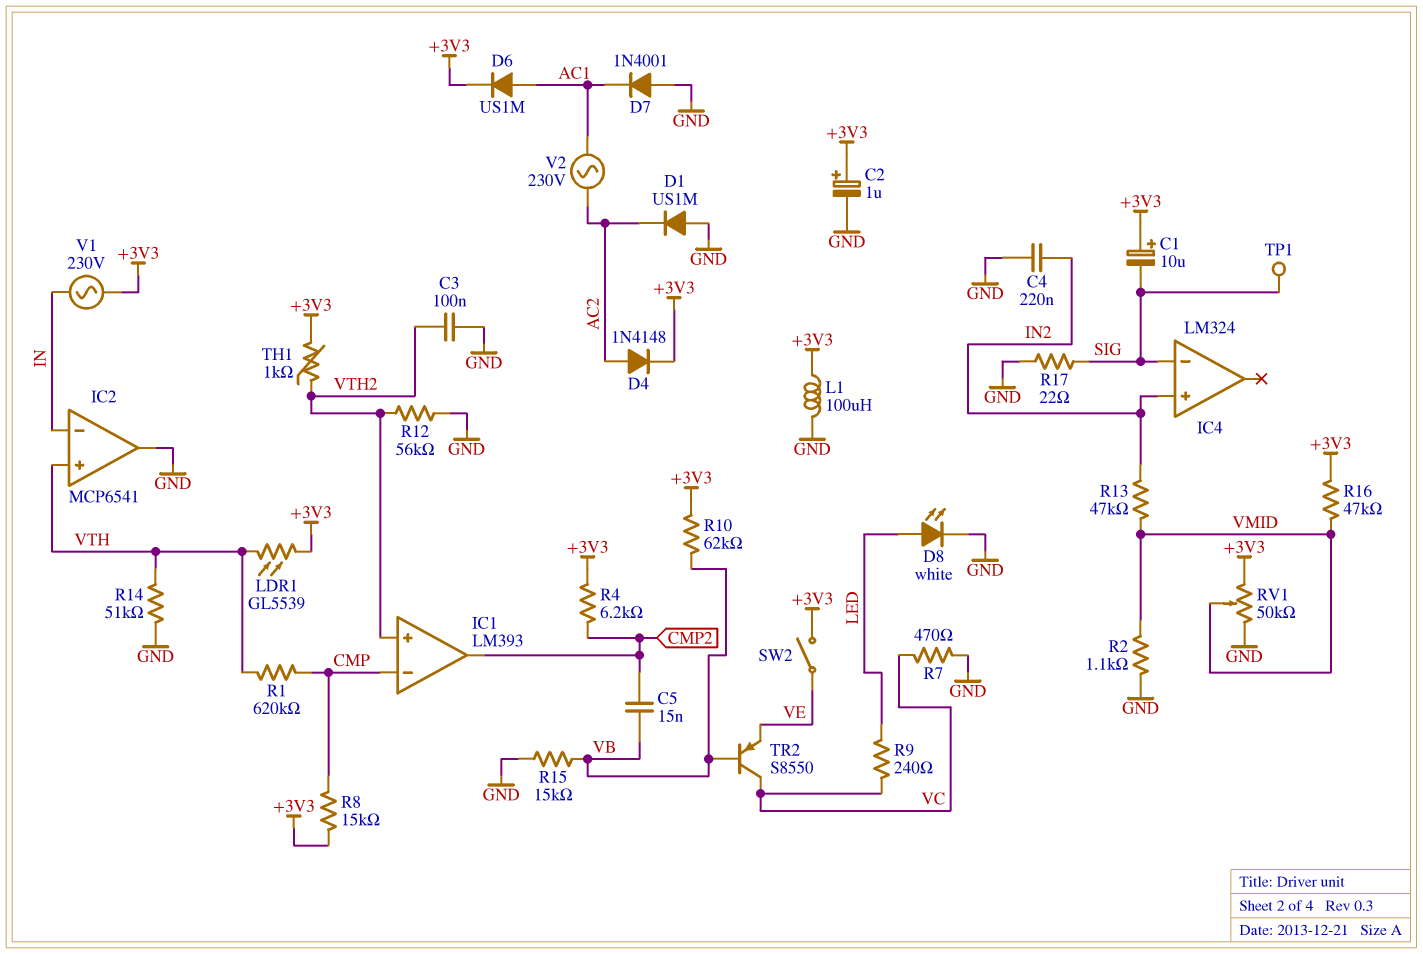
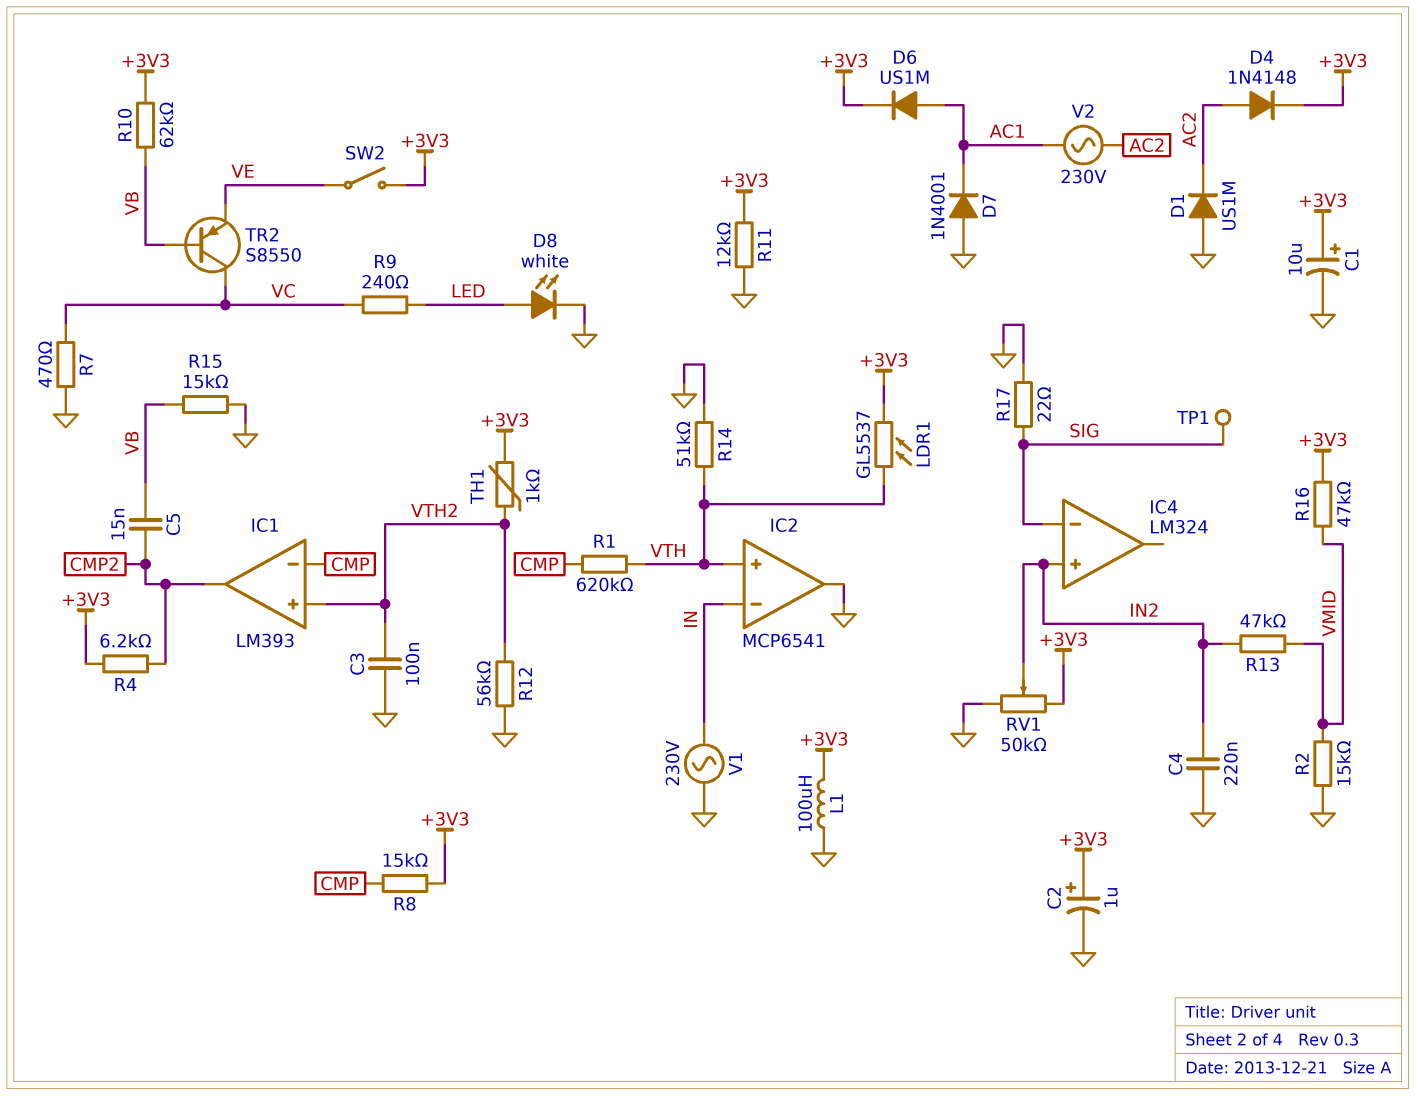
C1: 10uF (plus +3V3, minus SIG) -> 10uF (plus +3V3, minus GND)
LDR1: GL5539 (+3V3, VTH) -> GL5537 (+3V3, VTH)
R2: 1.1k (GND, VMID) -> 15k (GND, VMID)
R11: none -> 12k (+3V3, GND)
RV1: 50k (+3V3, GND, wiper VMID) -> 50k (+3V3, GND, wiper IN2)
V1: AC 230V (+3V3, IN) -> AC 230V (GND, IN)

